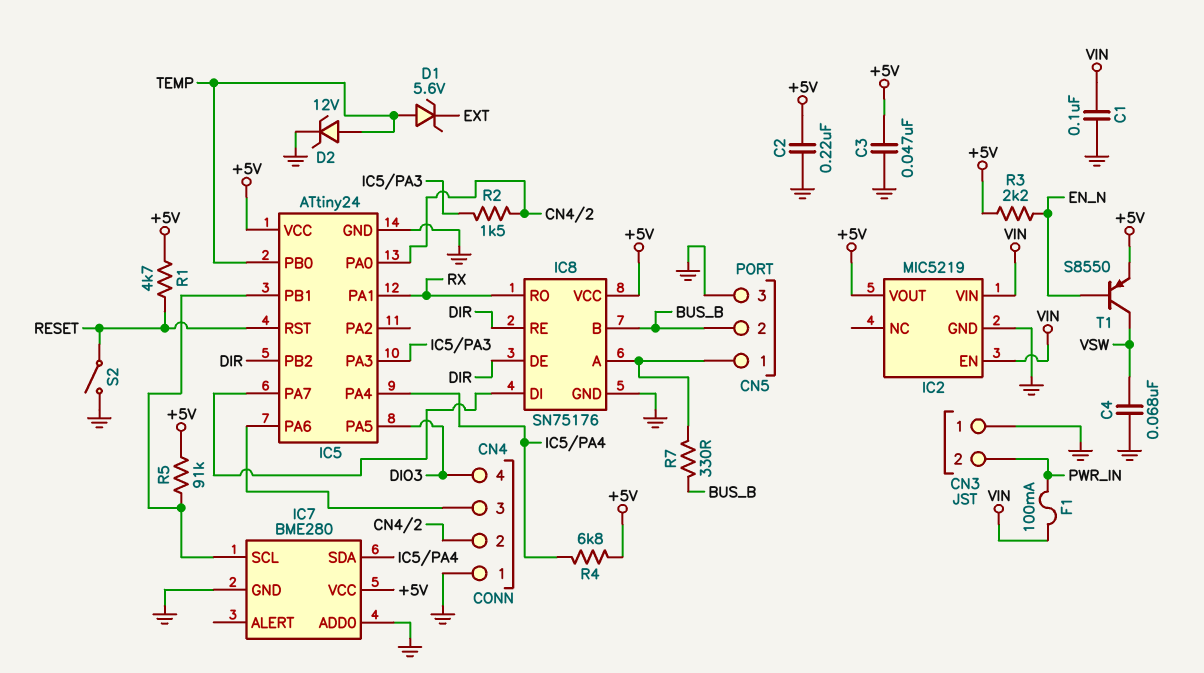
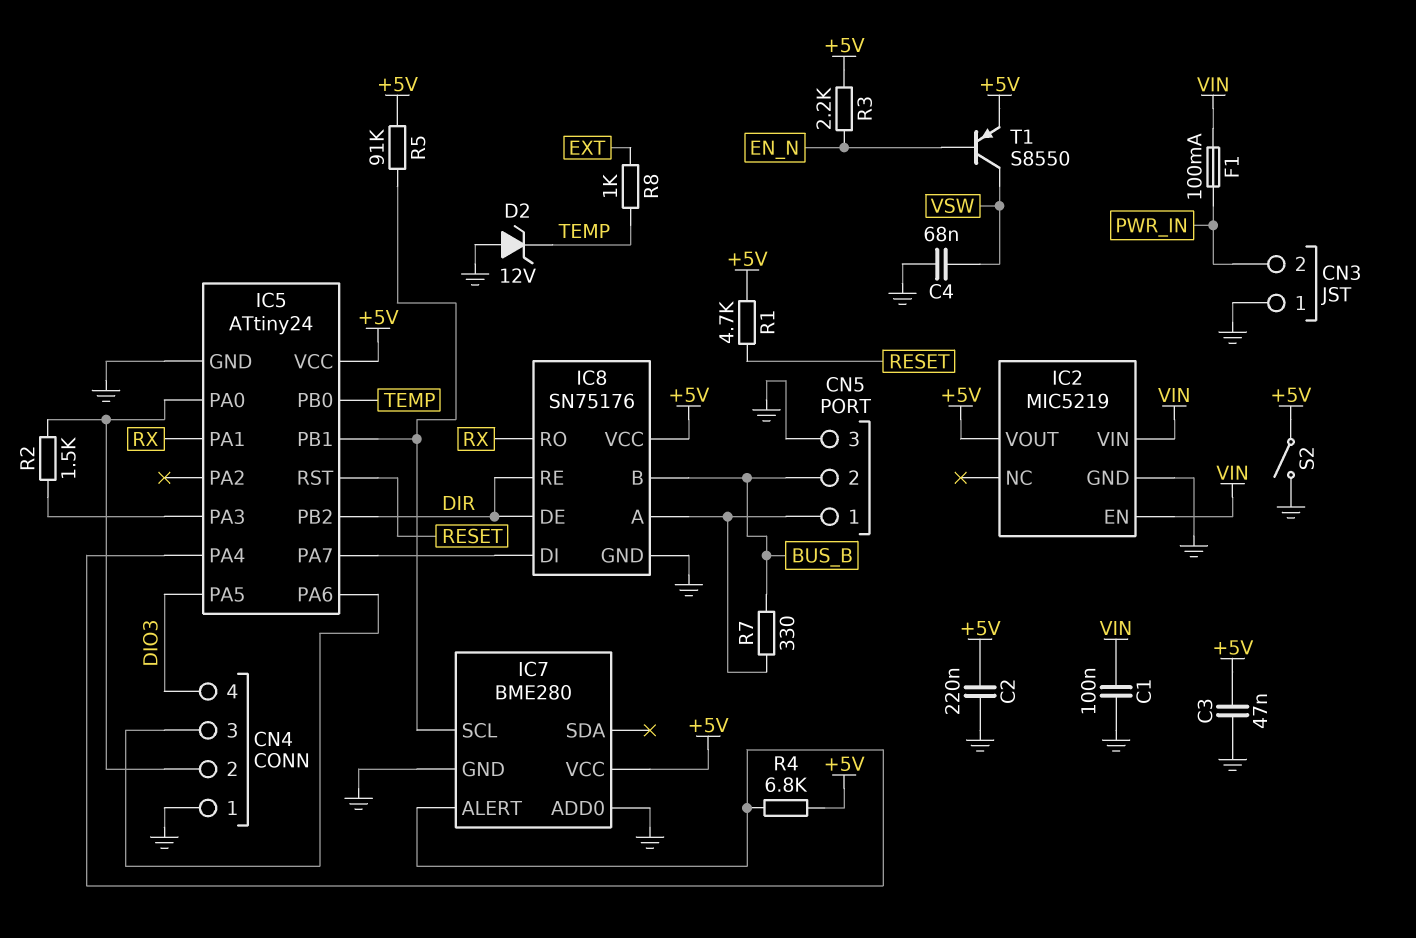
D1: zener 5.6V (A TEMP, K EXT) -> none
D2: zener 12V (A TEMP, K GND) -> zener 12V (A GND, K TEMP)
IC7 pin ALERT: none -> IC5/PA4
IC7 pin SDA: IC5/PA4 -> none
R8: none -> 1k (EXT, TEMP)
S2: switch (GND, RESET) -> switch (+5V, GND)

